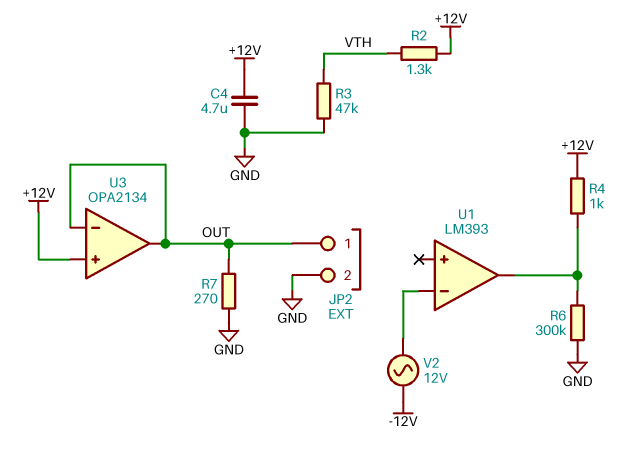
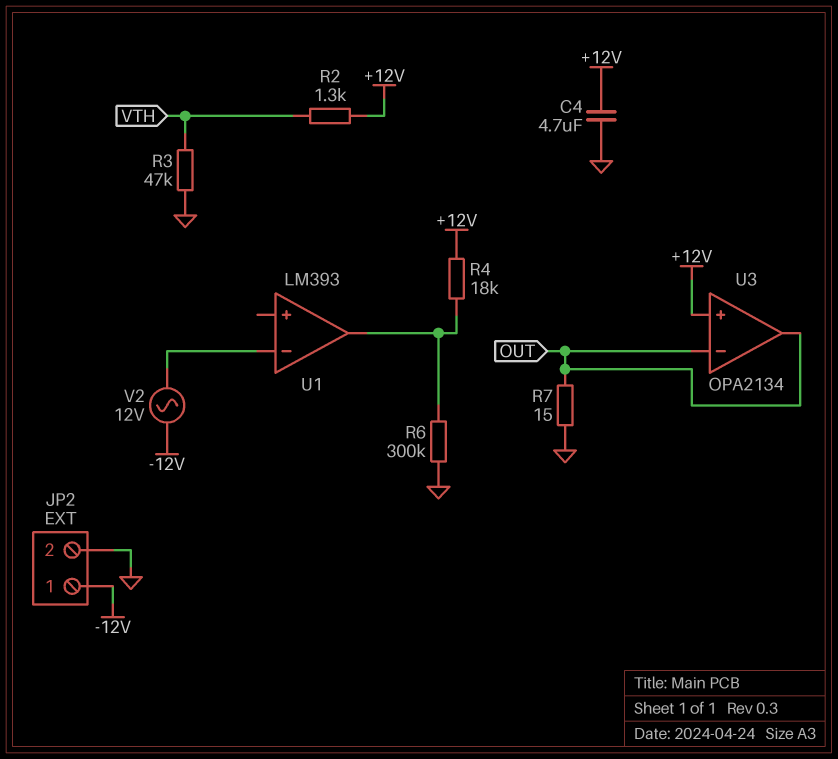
JP2 pin 1: OUT -> -12V
R4: 1k (+12V, U1/out) -> 18k (+12V, U1/out)
R7: 270 (GND, OUT) -> 15 (GND, OUT)

